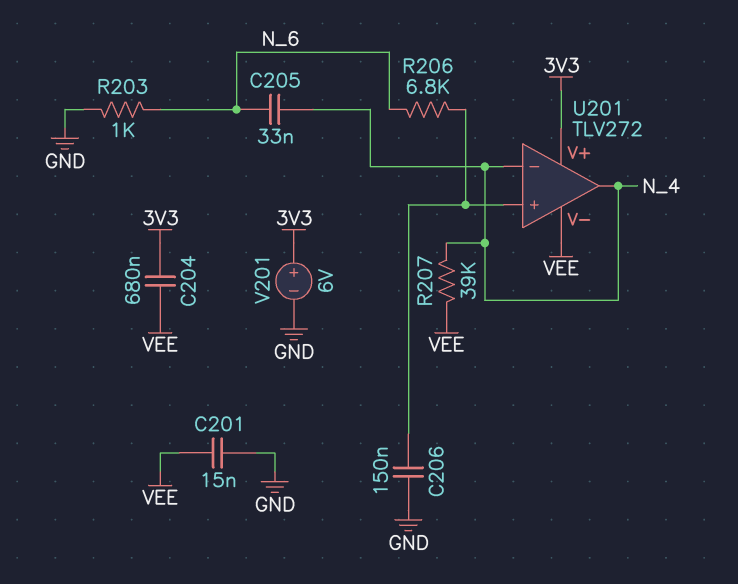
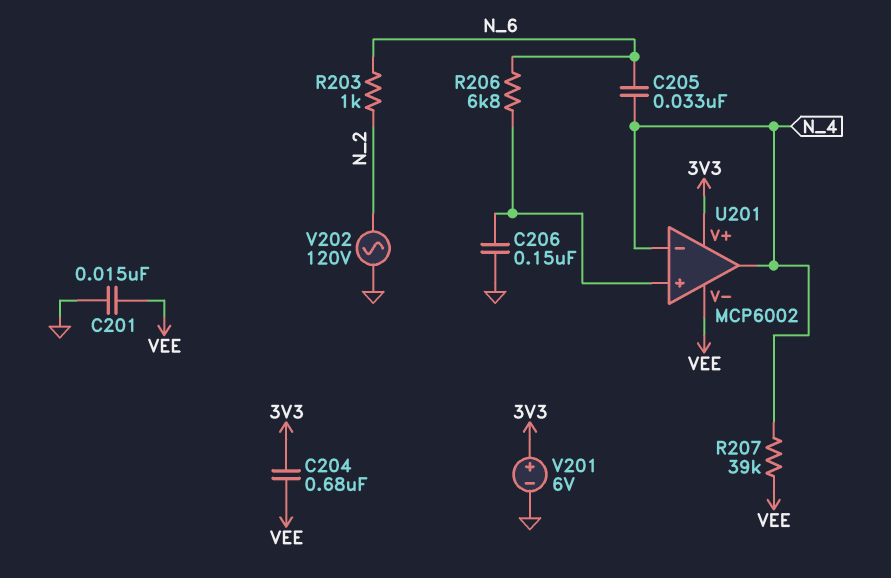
R203: 1k (GND, N_6) -> 1k (N_2, N_6)
U201: TLV272 -> MCP6002
V202: none -> AC 120V (GND, N_2)

